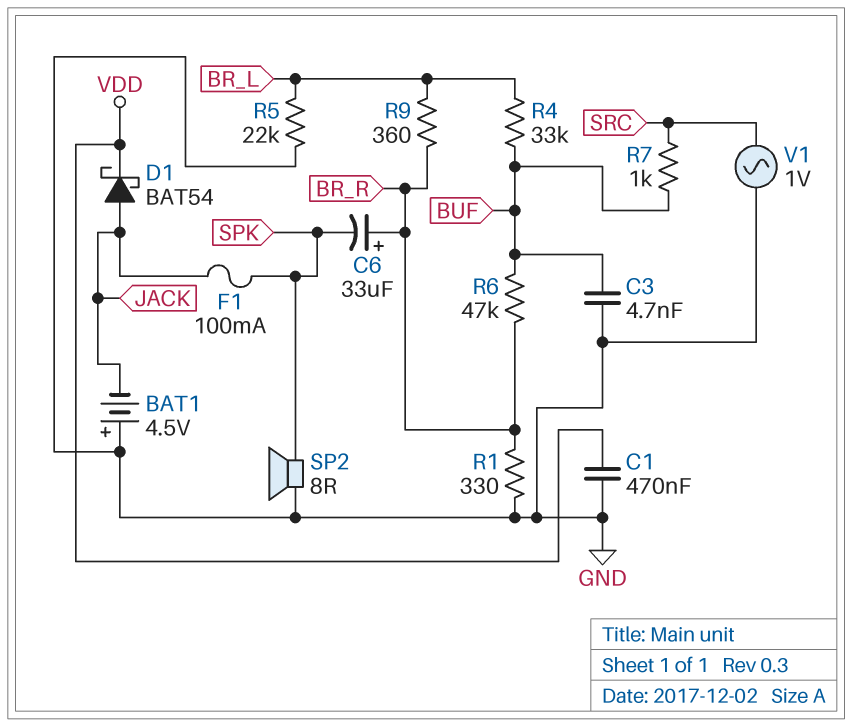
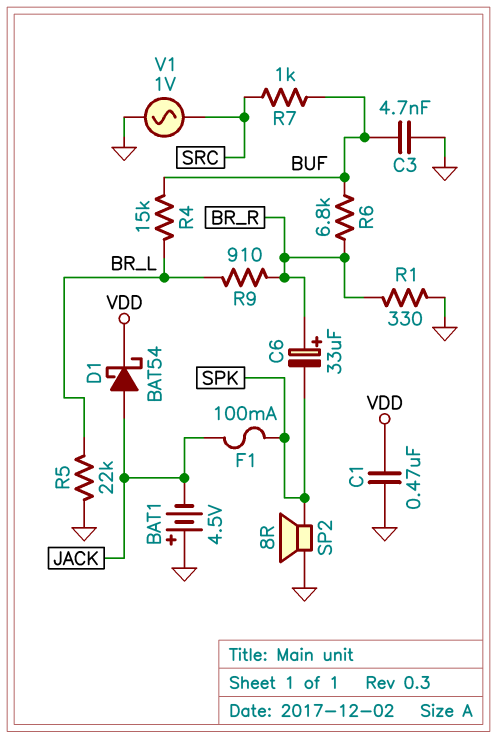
R4: 33k (BR_L, BUF) -> 15k (BR_L, BUF)
R6: 47k (BR_R, BUF) -> 6.8k (BR_R, BUF)
R9: 360 (BR_L, BR_R) -> 910 (BR_L, BR_R)

